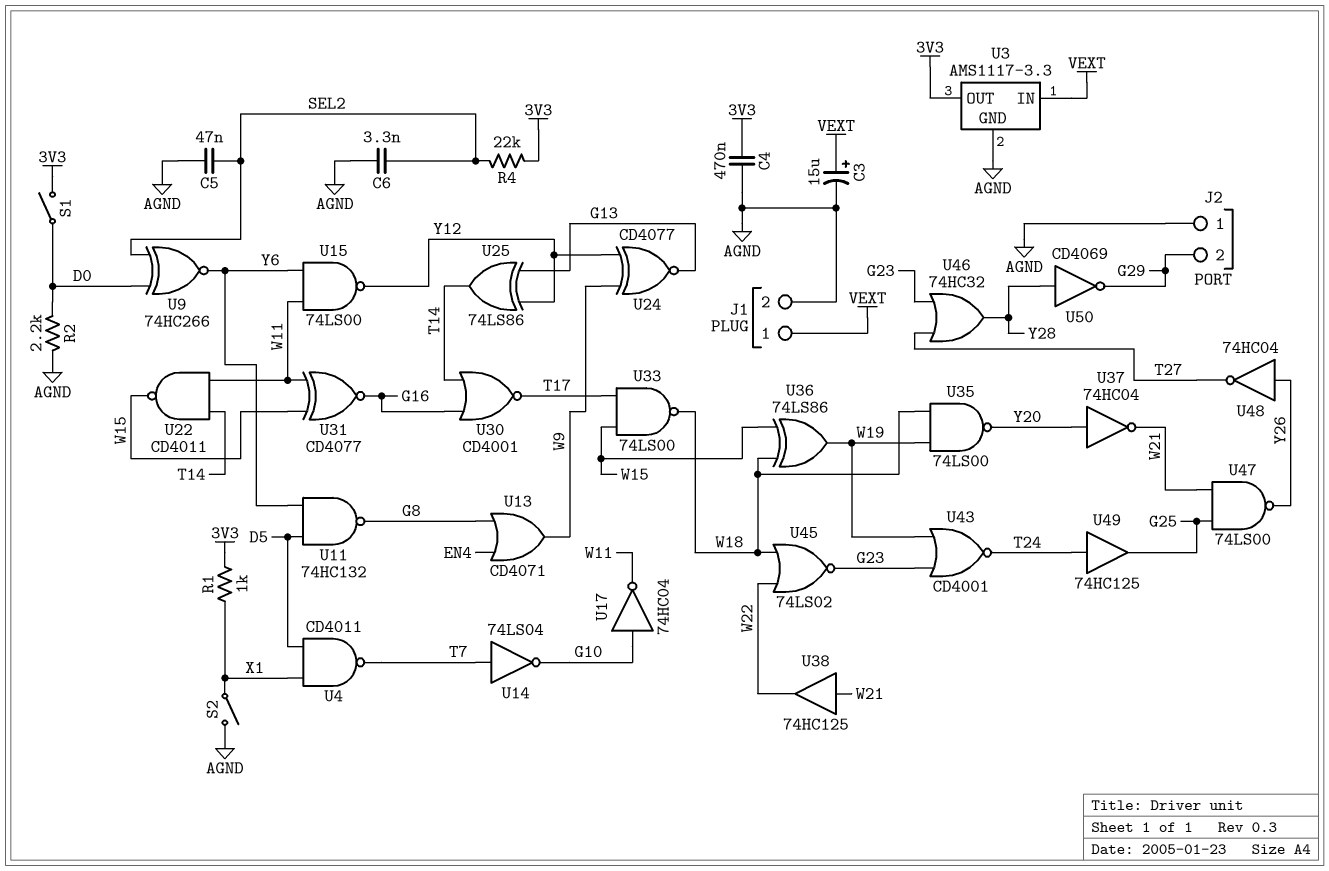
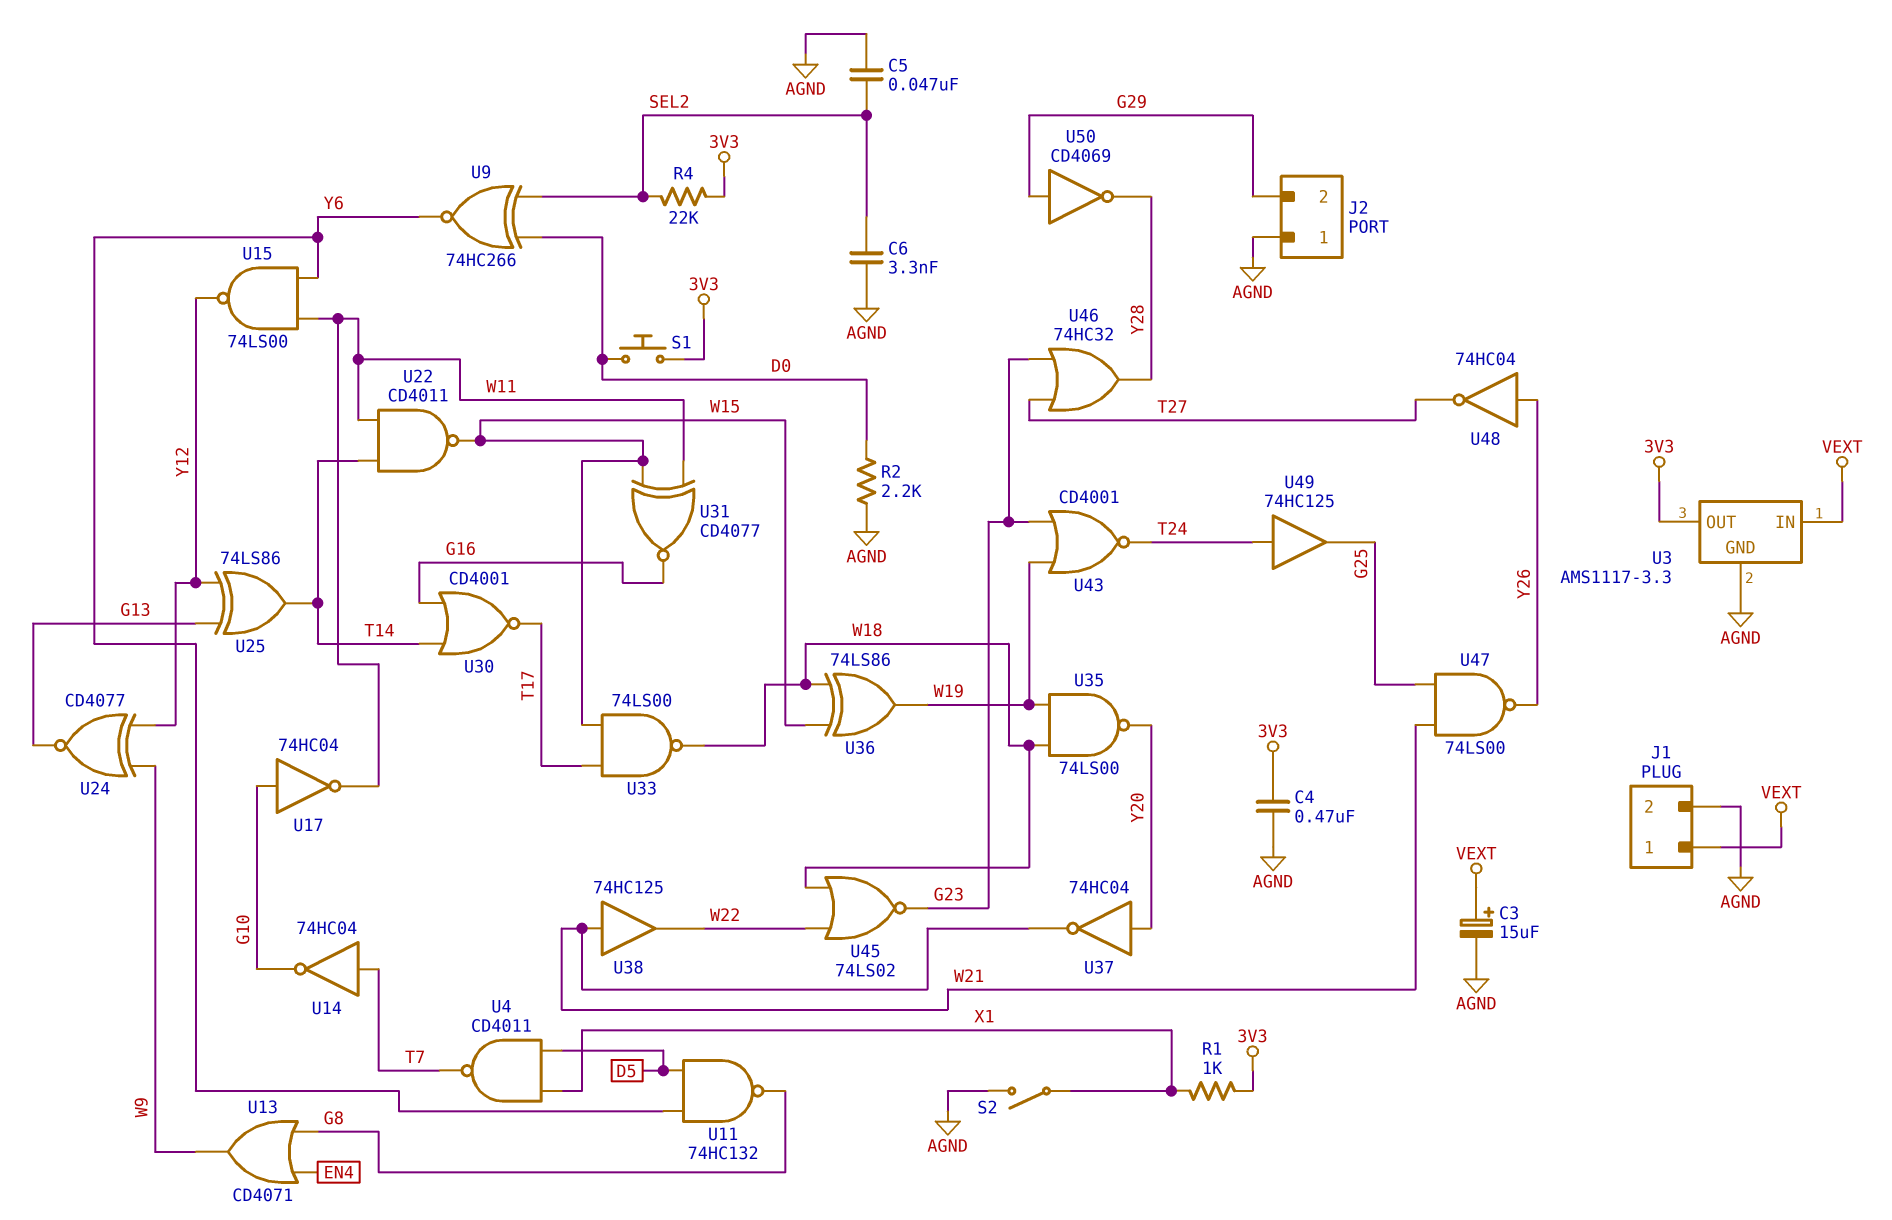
S1: switch (3V3, D0) -> button (3V3, D0)
U14: NOT 74LS04 (in T7, out G10) -> NOT 74HC04 (in T7, out G10)
U50: NOT CD4069 (in Y28, out G29) -> NOT CD4069 (in G29, out Y28)

